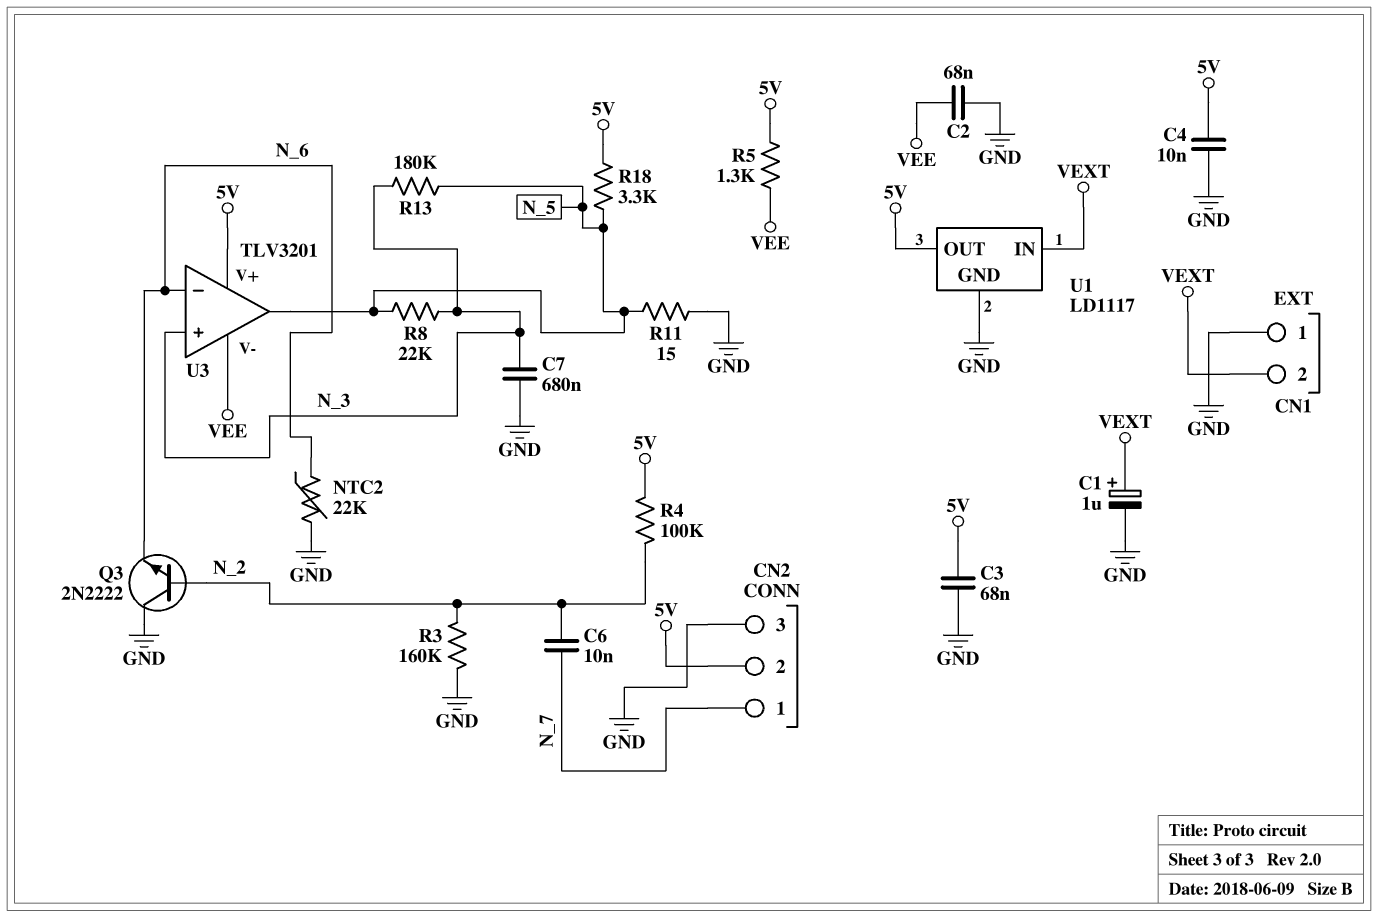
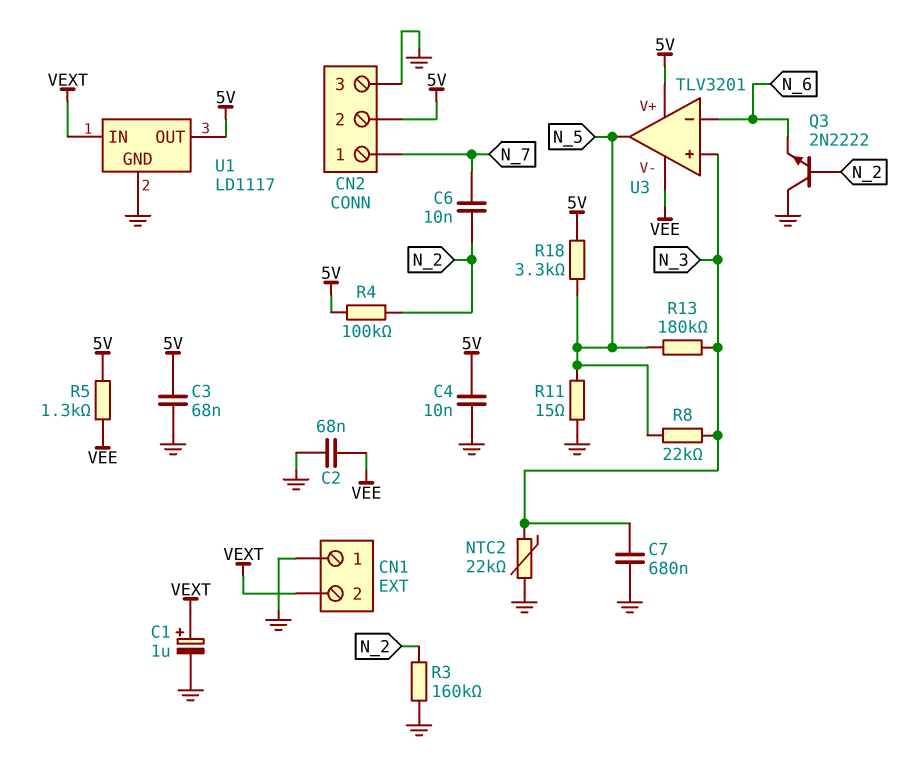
NTC2: 22k (GND, N_6) -> 22k (GND, N_3)

